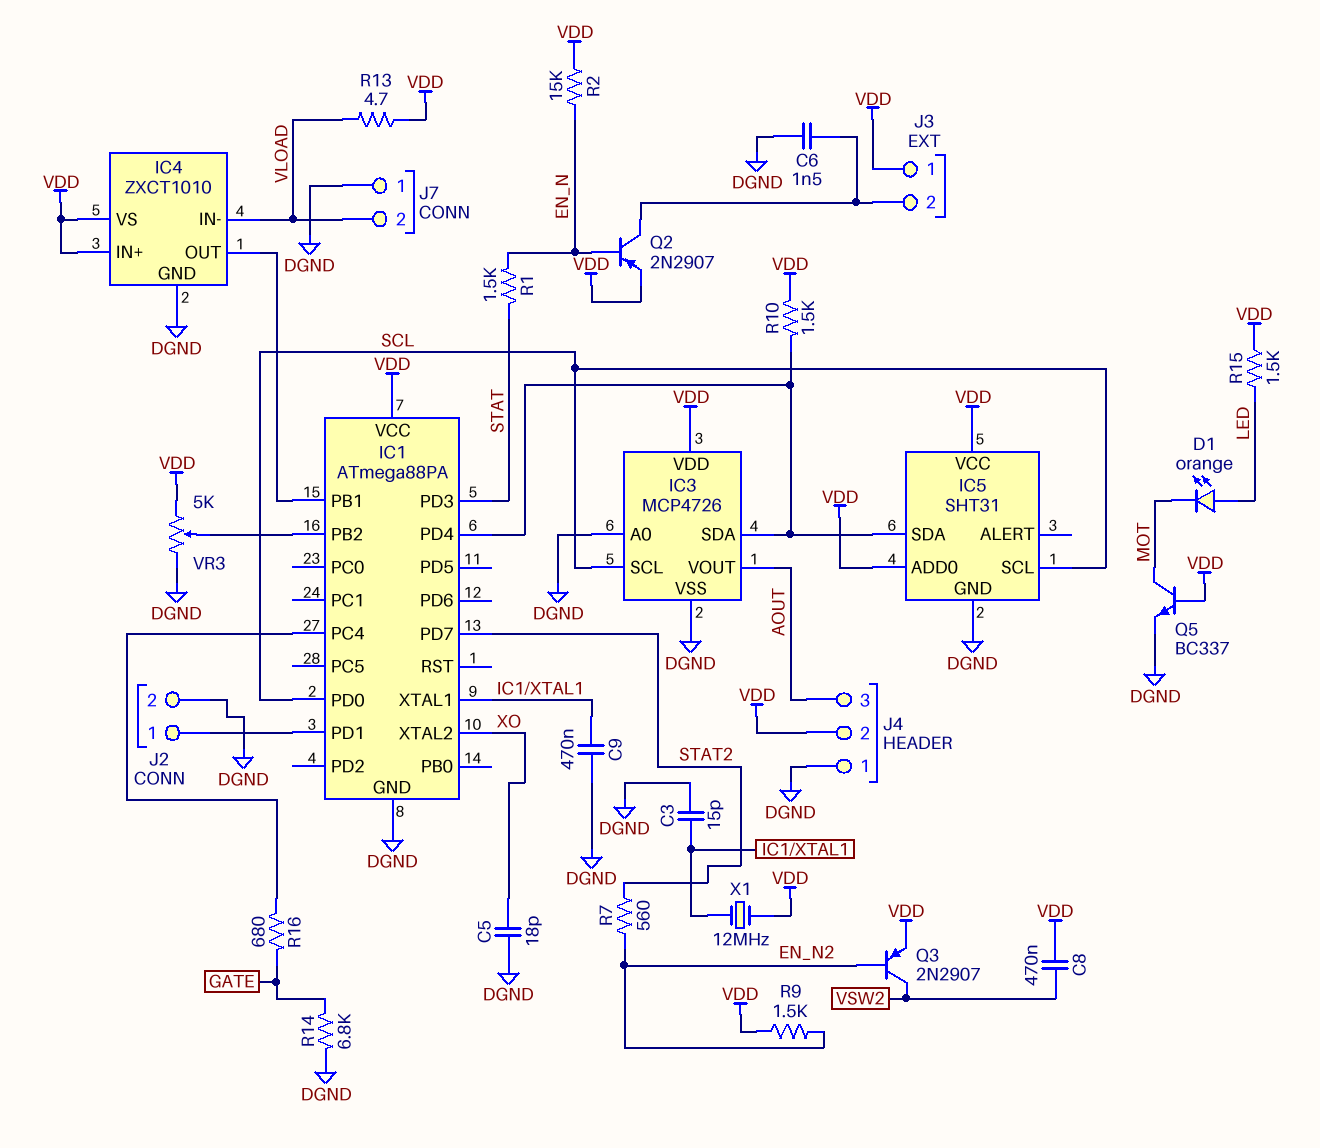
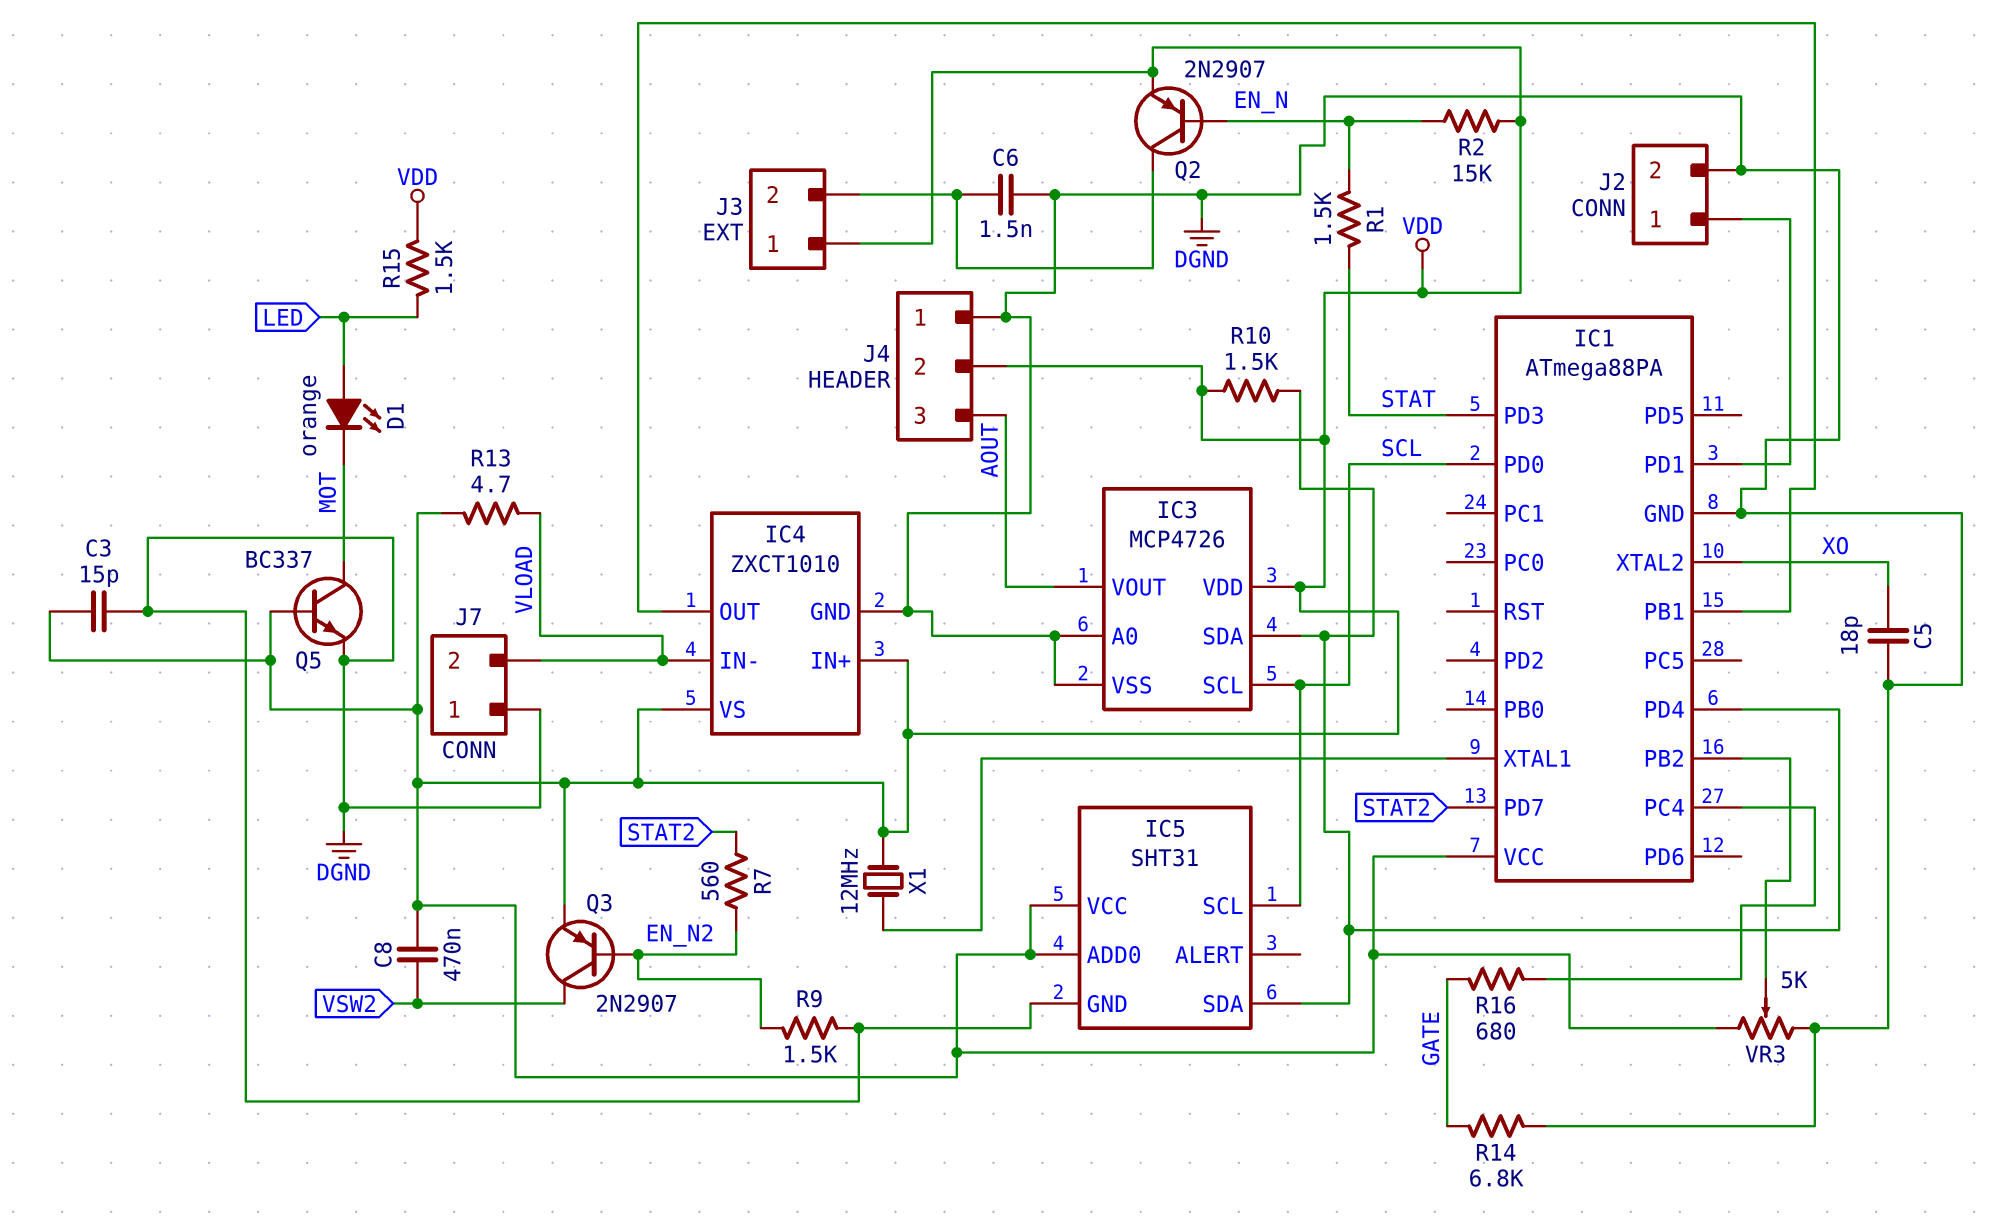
C3: 15pF (DGND, IC1/XTAL1) -> 15pF (DGND, VDD)
C9: 470nF (DGND, IC1/XTAL1) -> none
R9: 1.5k (EN_N2, VDD) -> 1.5k (DGND, EN_N2)

